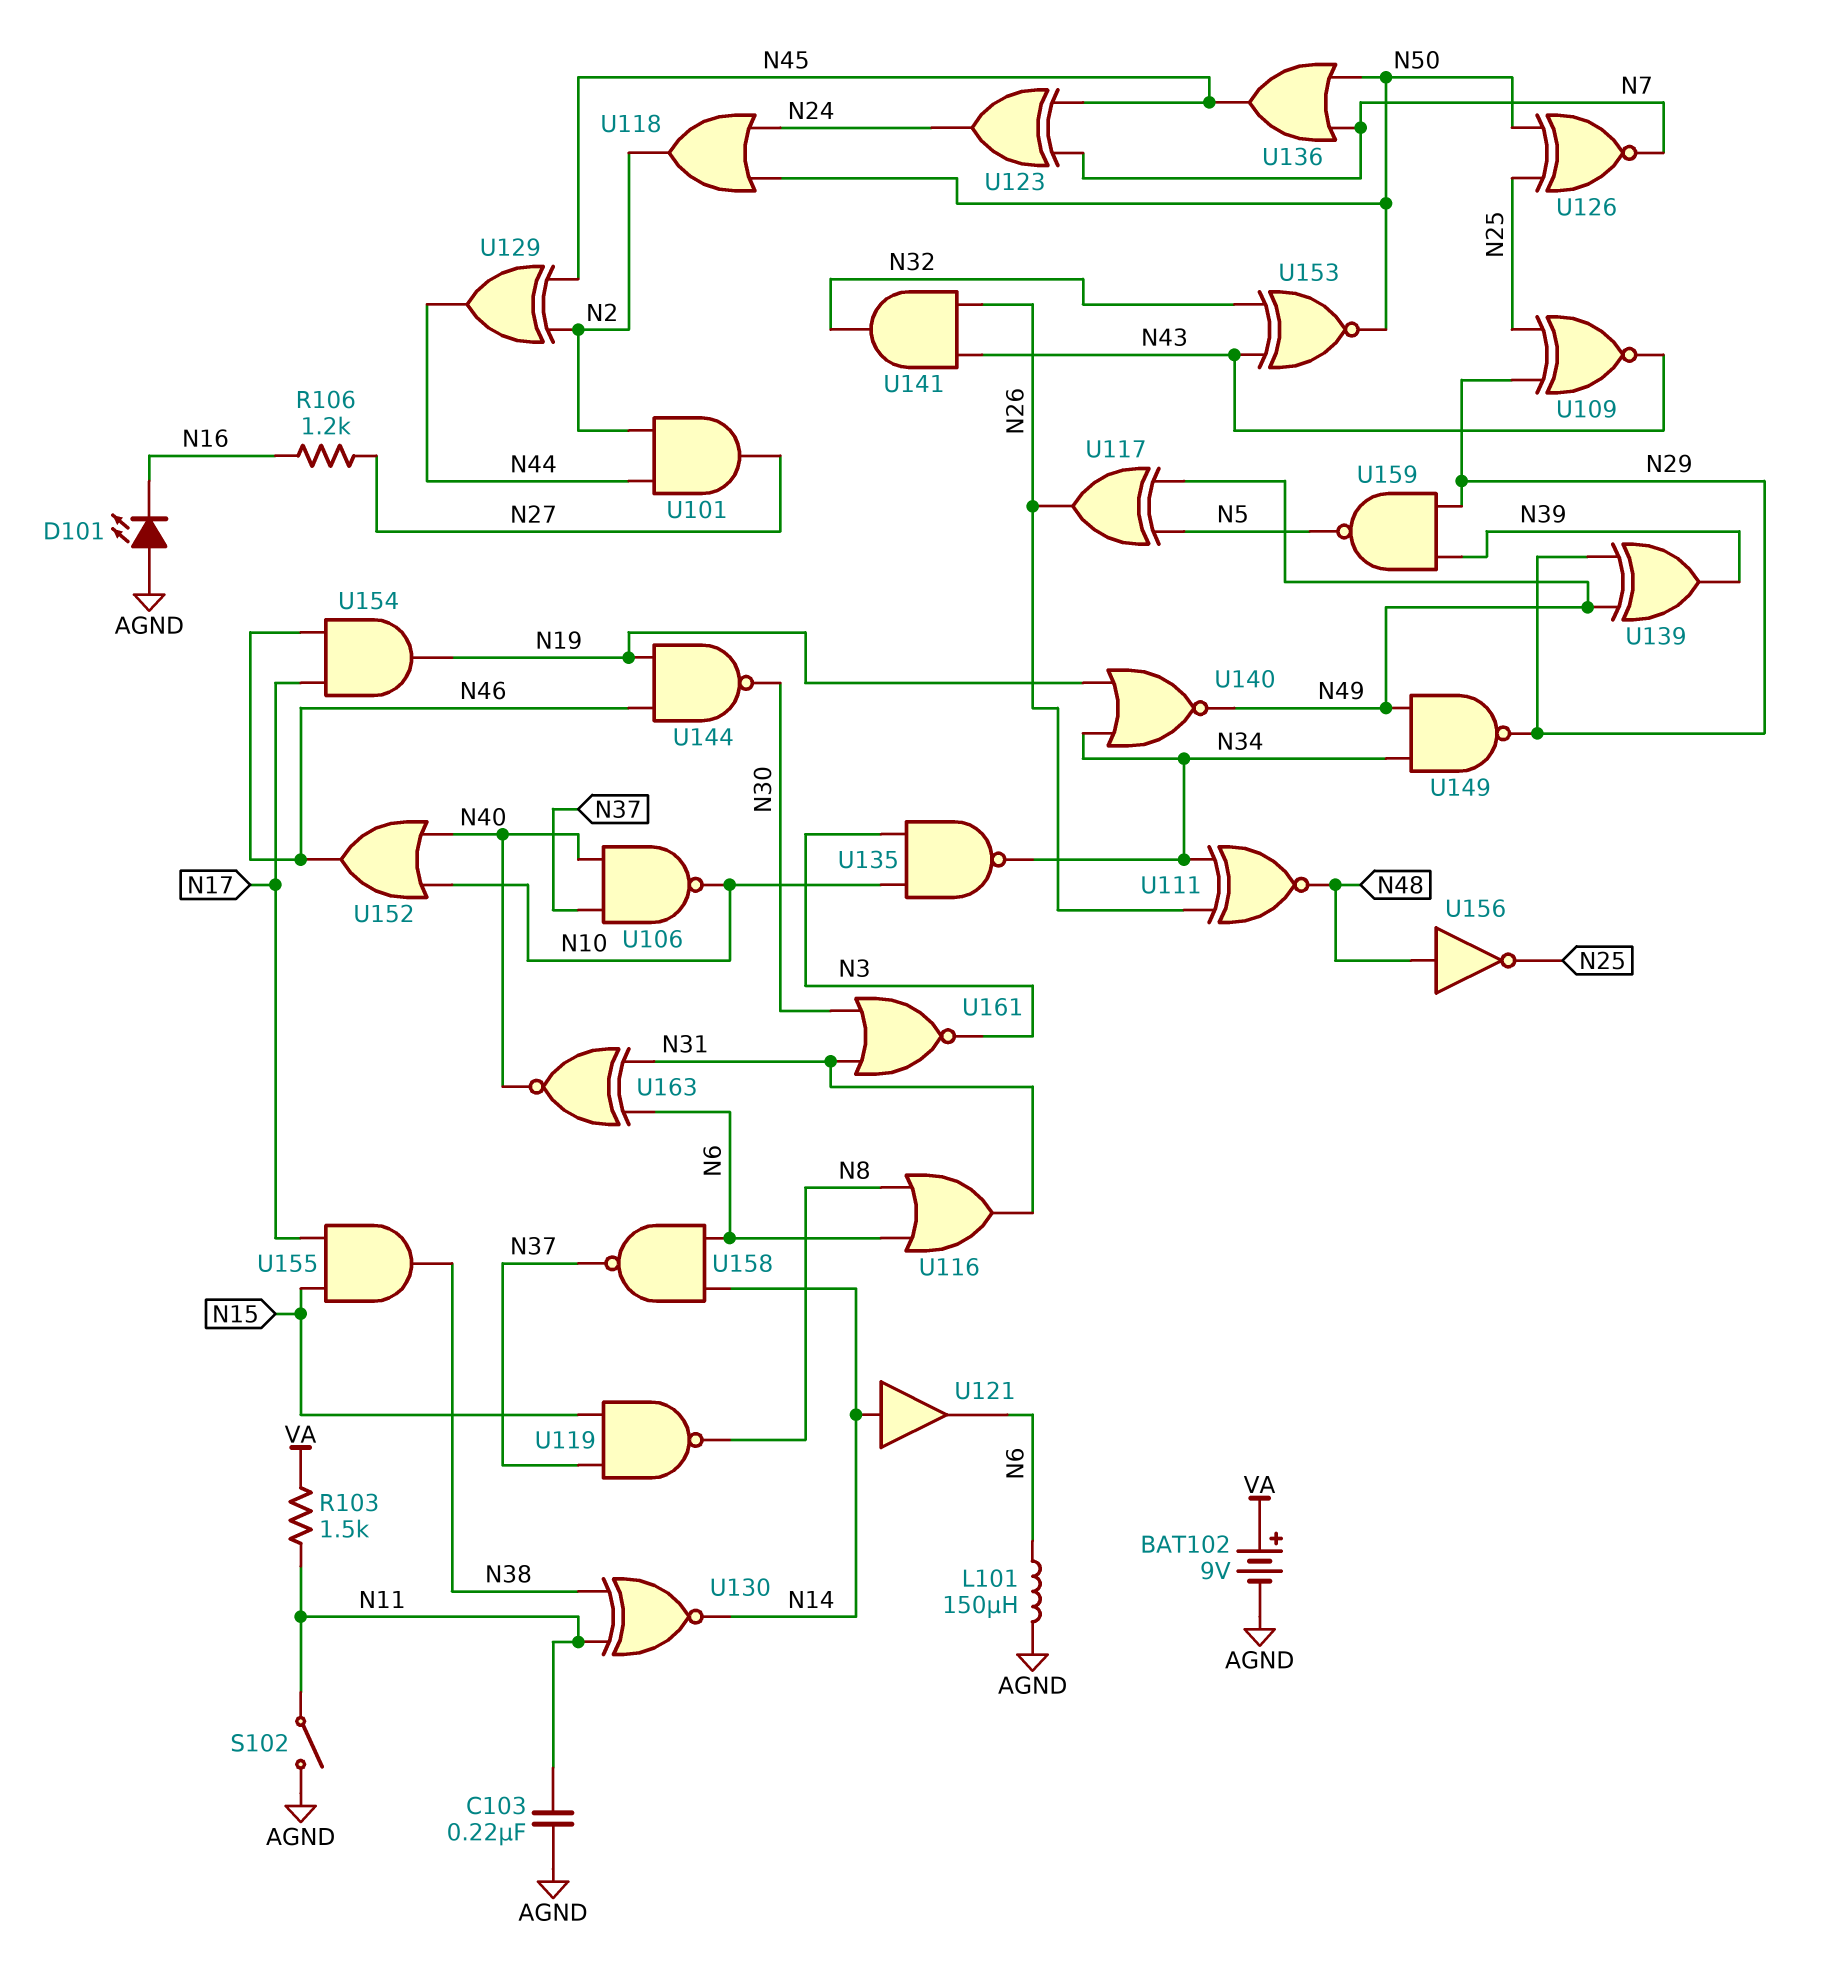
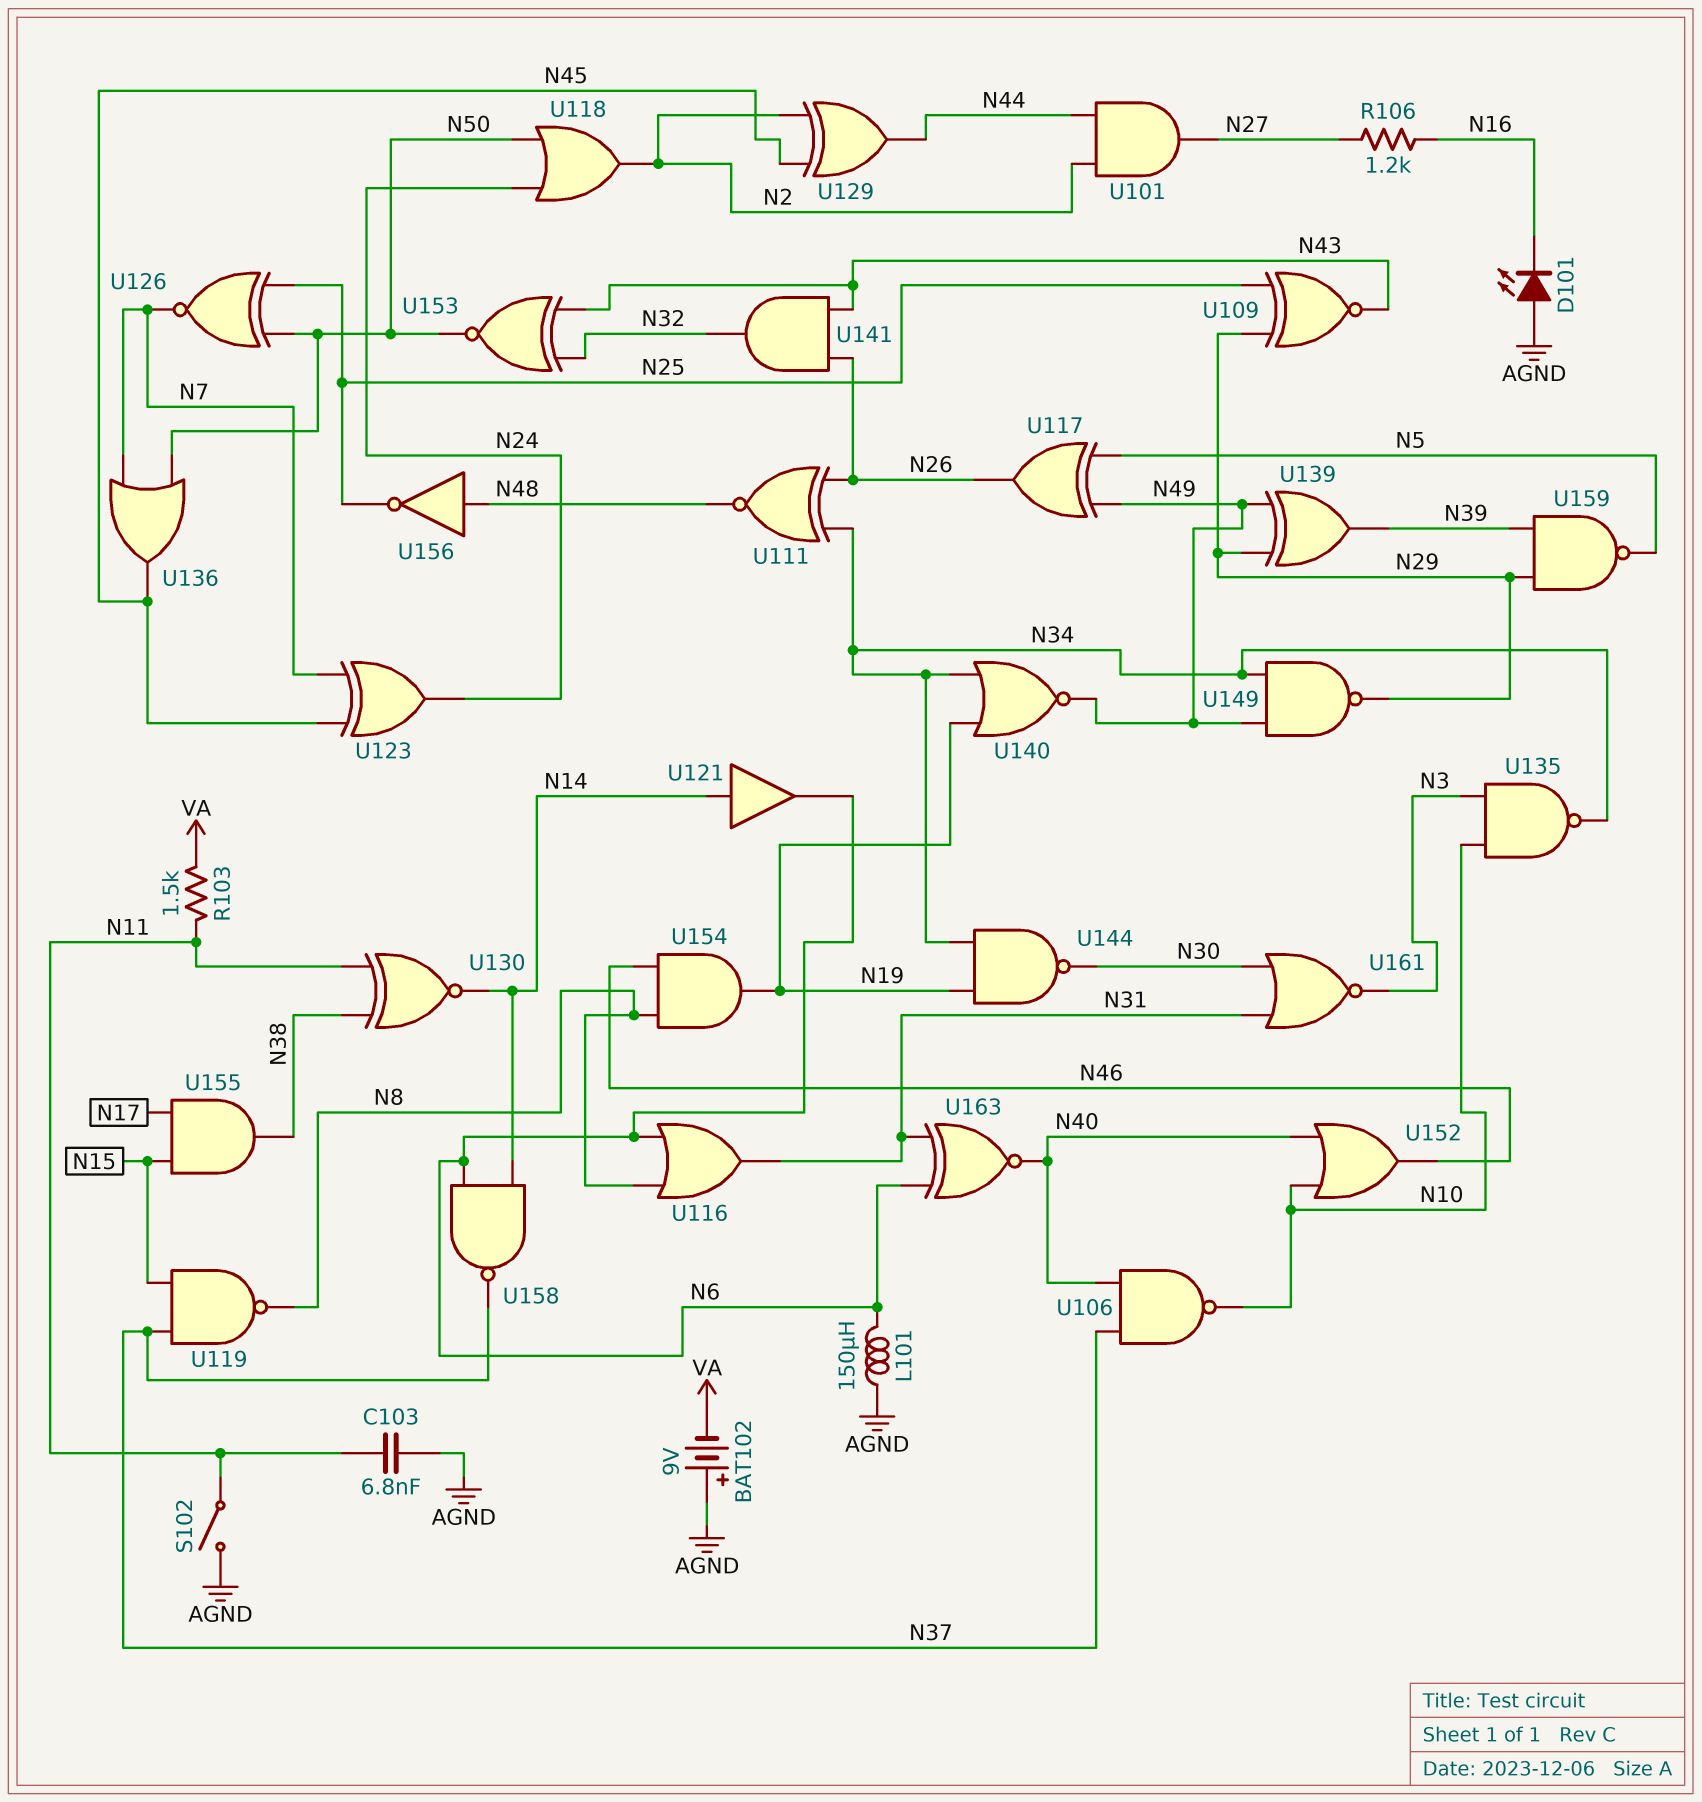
BAT102: 9V (plus VA, minus AGND) -> 9V (plus AGND, minus VA)
C103: 220nF (AGND, N11) -> 6.8nF (AGND, N11)
U144: NAND (in N19, in N46, out N30) -> NAND (in N19, in N34, out N30)
U154: AND (in N17, in N46, out N19) -> AND (in N8, in N46, out N19)

